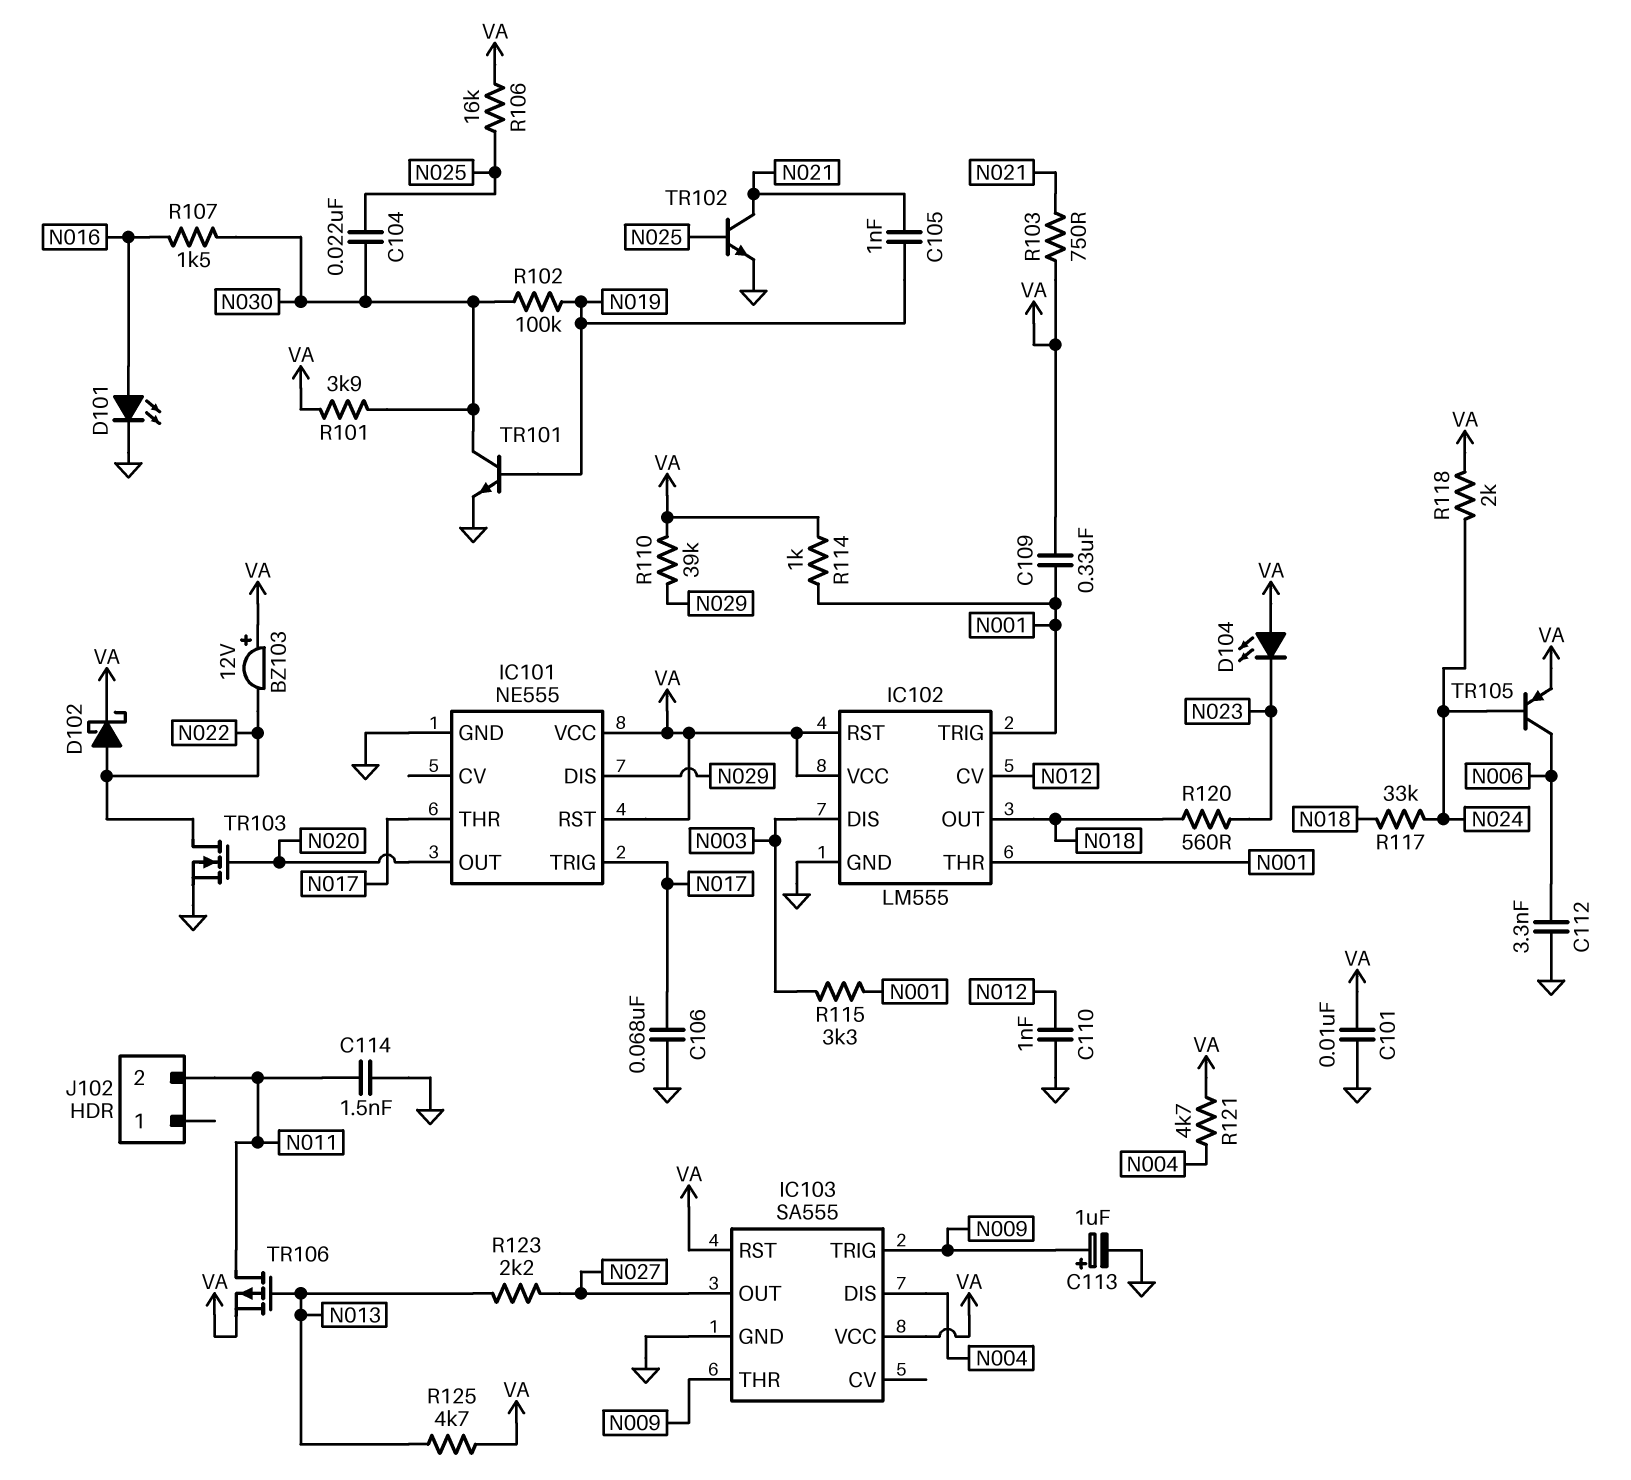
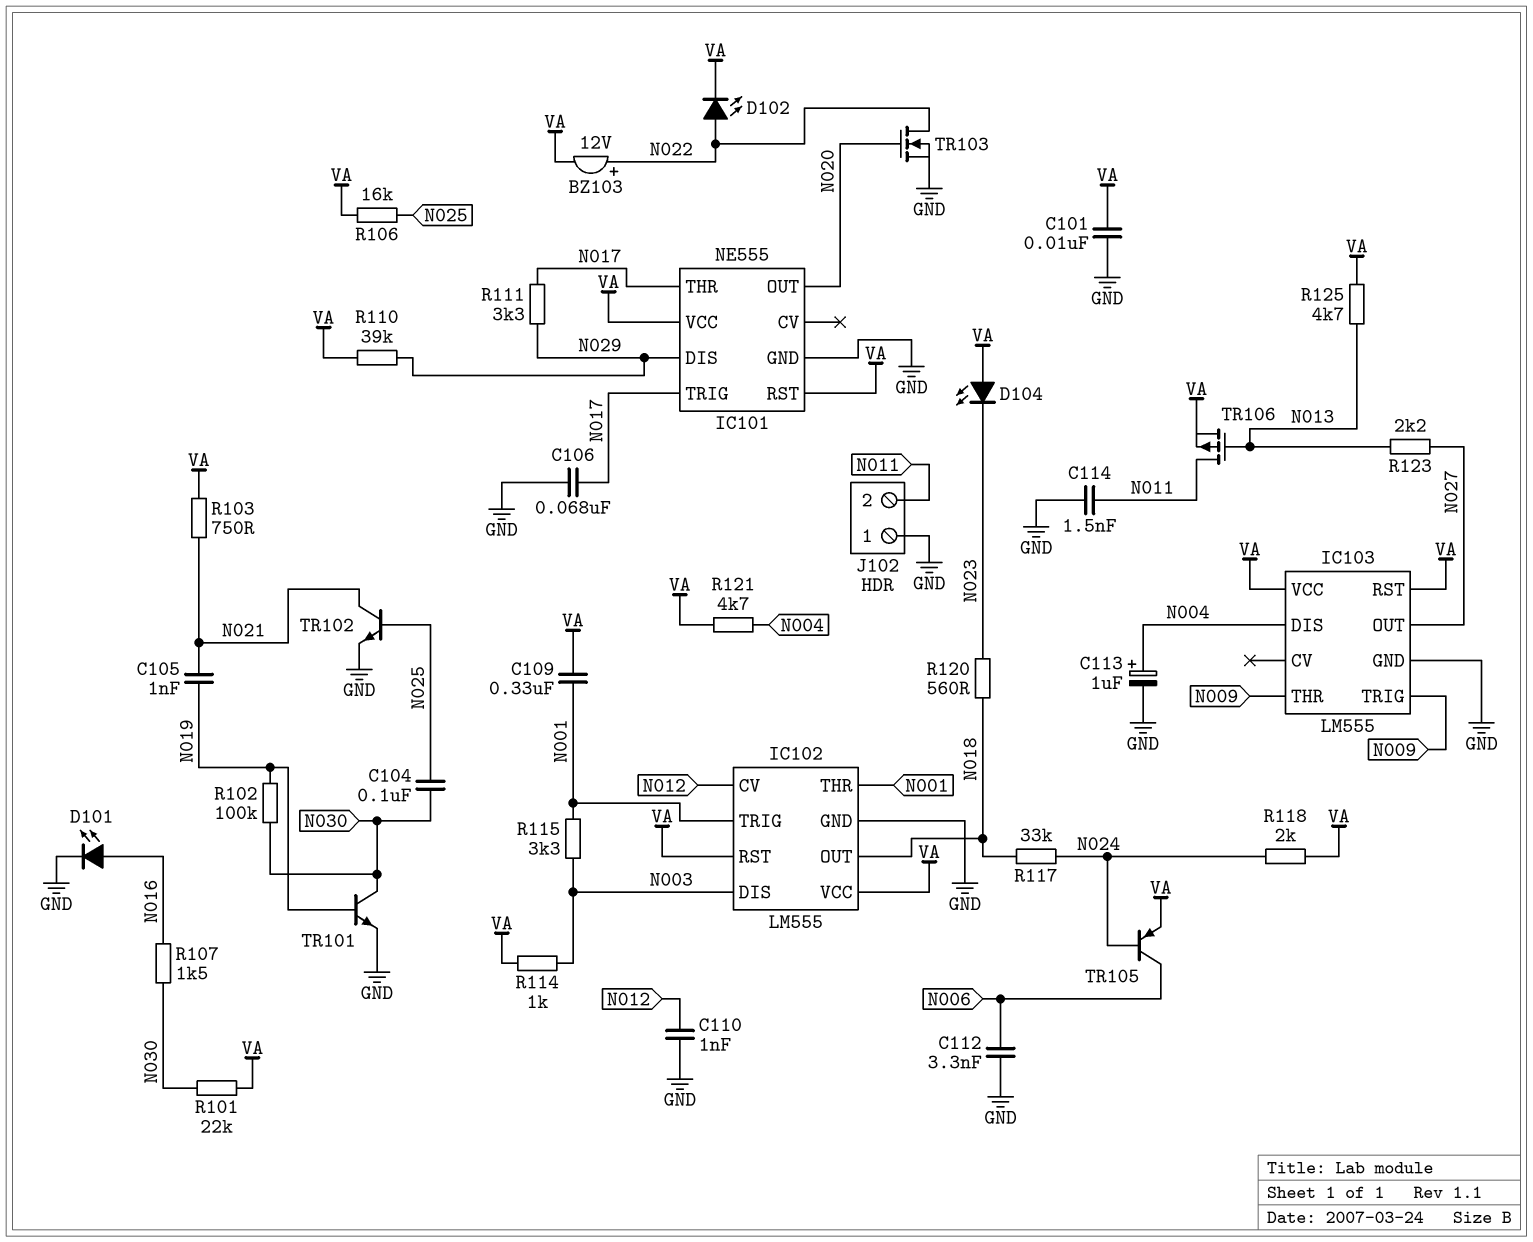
BZ103: buzzer 12V (plus VA, minus N022) -> buzzer 12V (plus N022, minus VA)
C104: 22nF (N025, N030) -> 100nF (N025, N030)
C113: 1uF (plus N009, minus GND) -> 1uF (plus N004, minus GND)
D102: schottky (A N022, K VA) -> LED (A N022, K VA)
IC103: SA555 -> LM555
J102 pin 1: none -> GND
R101: 3.9k (N030, VA) -> 22k (N030, VA)
R111: none -> 3.3k (N017, N029)
R114: 1k (N001, VA) -> 1k (N003, VA)

